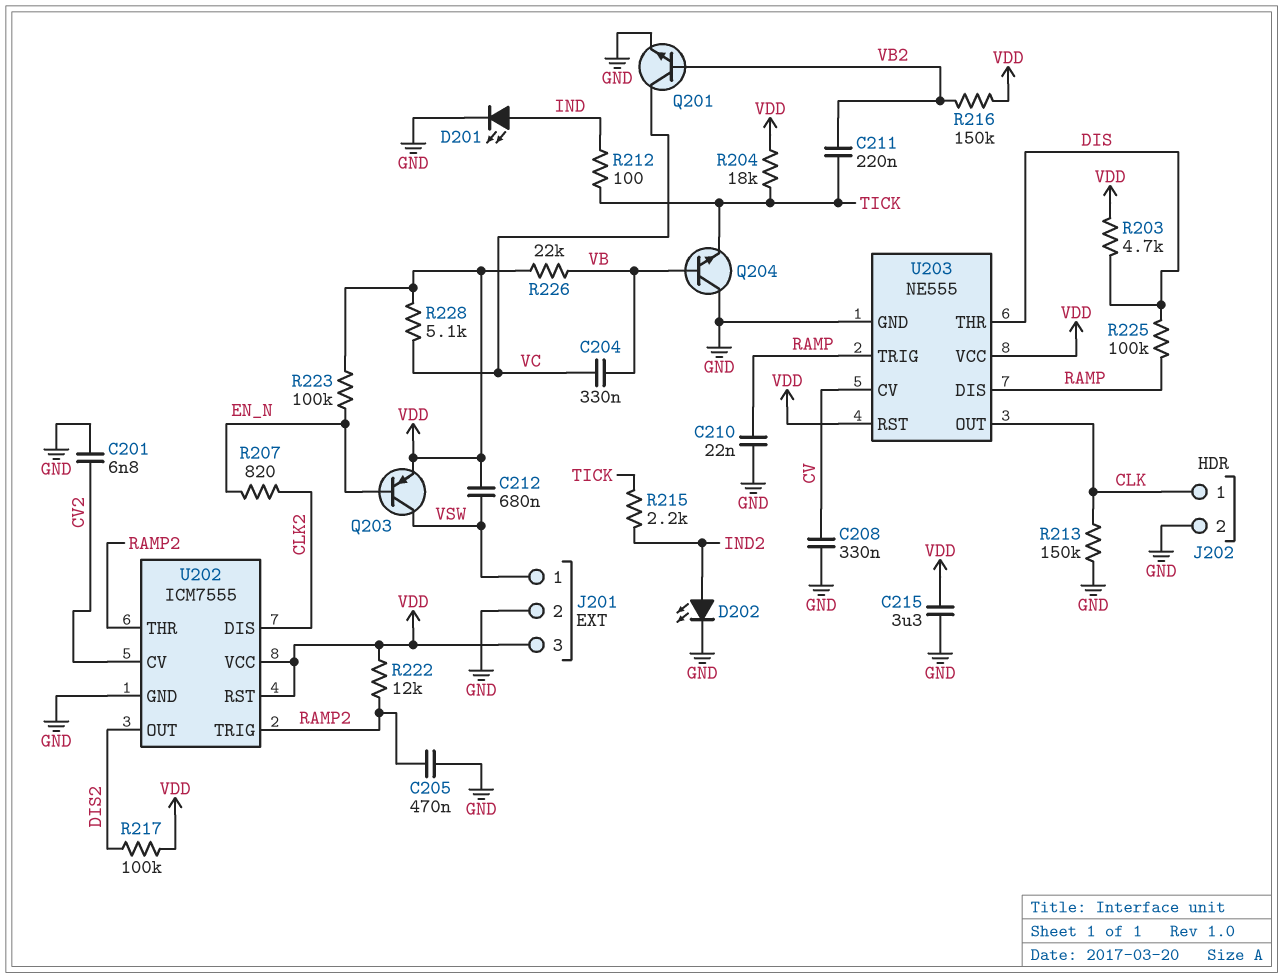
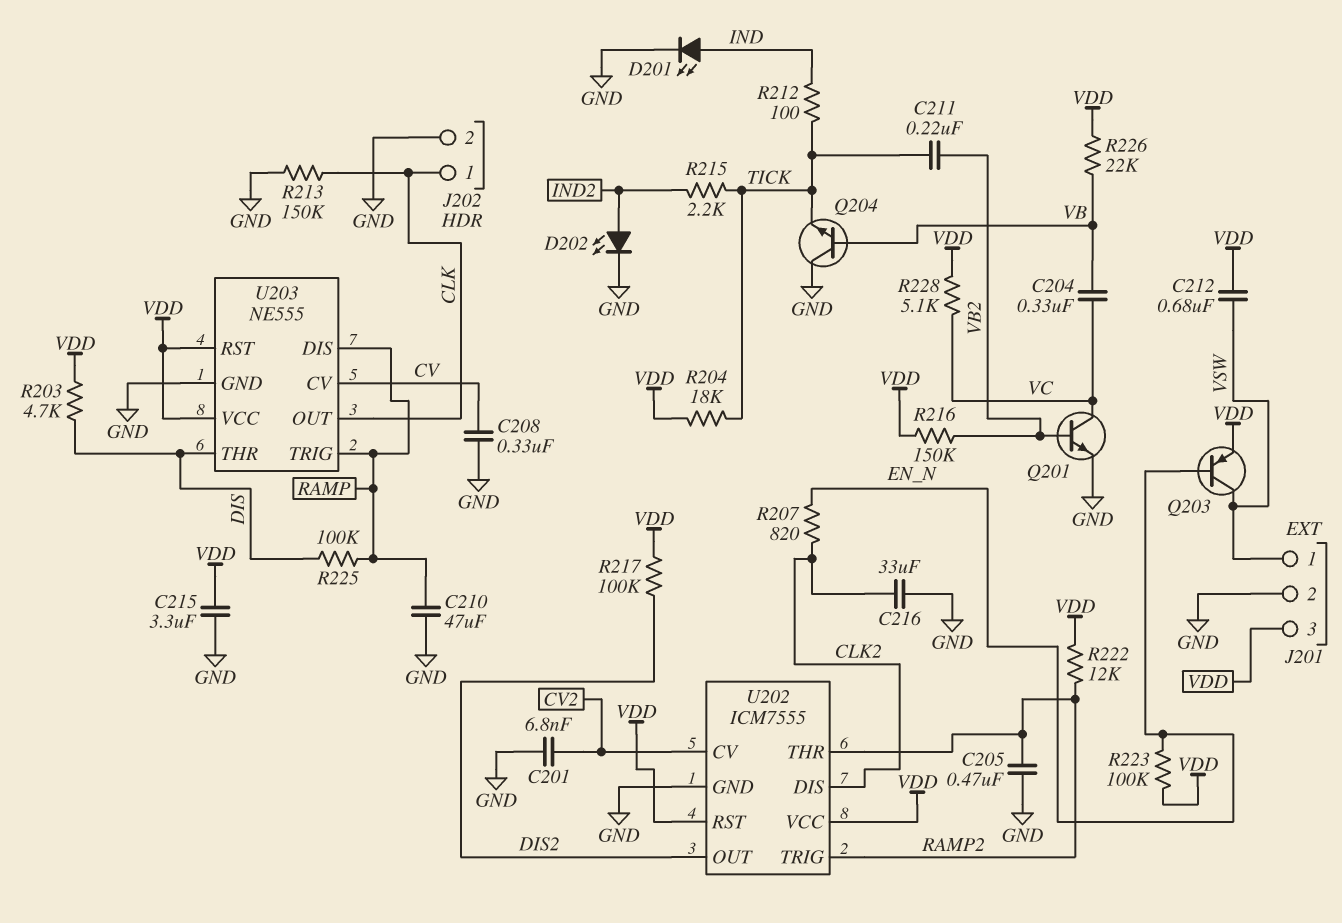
C210: 22nF (GND, RAMP) -> 47uF (GND, RAMP)
C216: none -> 33uF (CLK2, GND)

